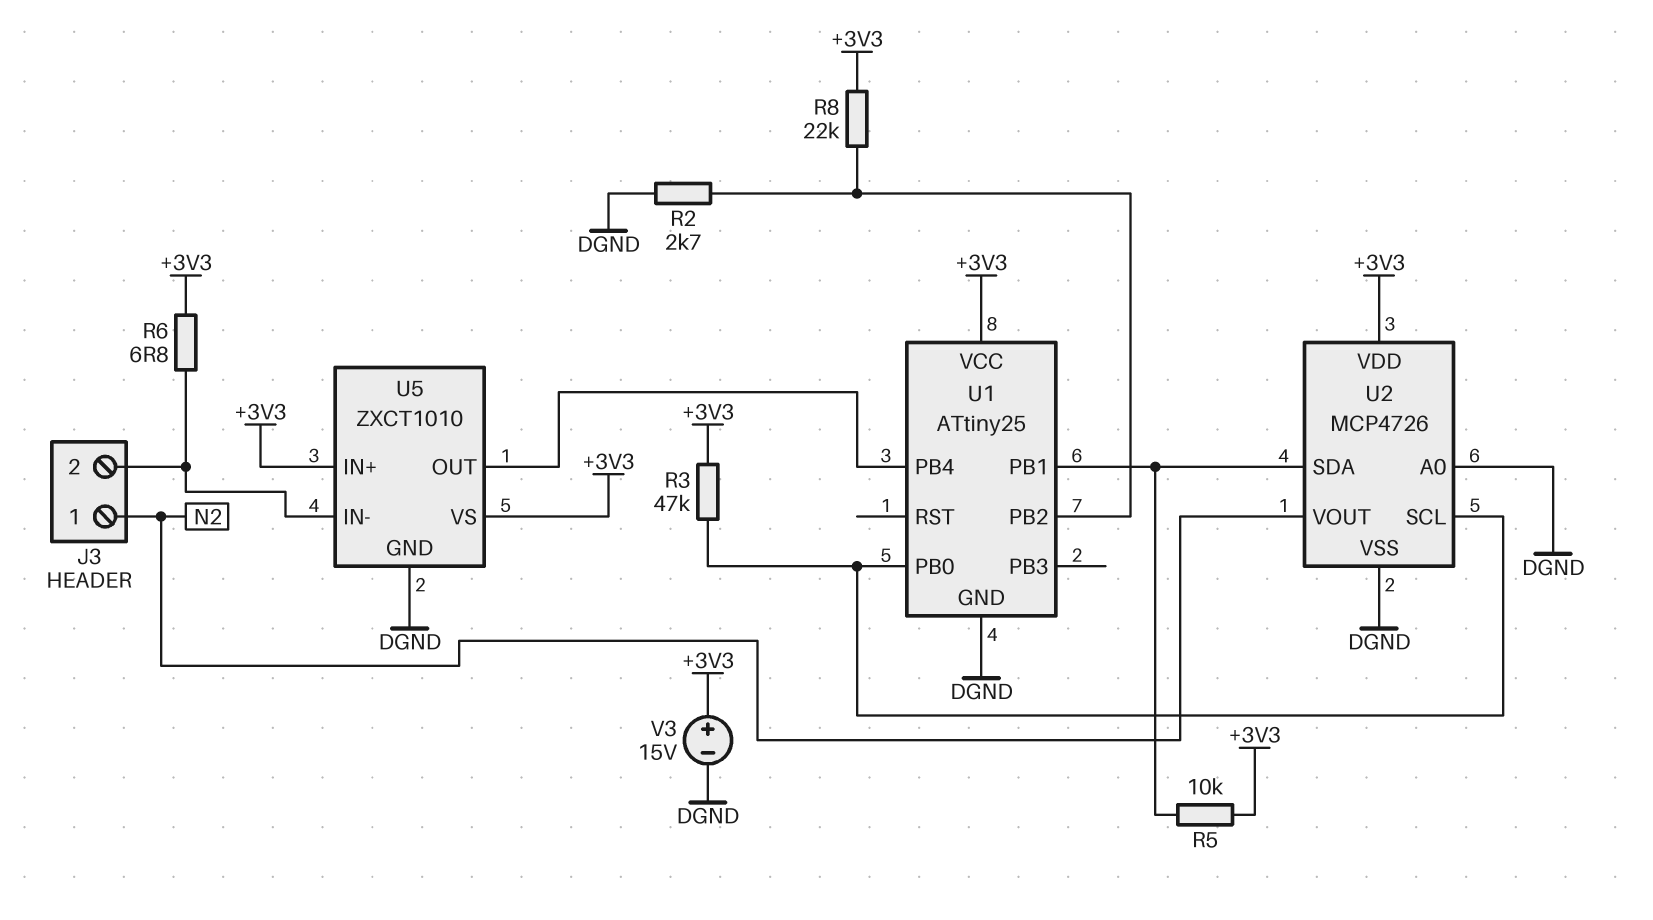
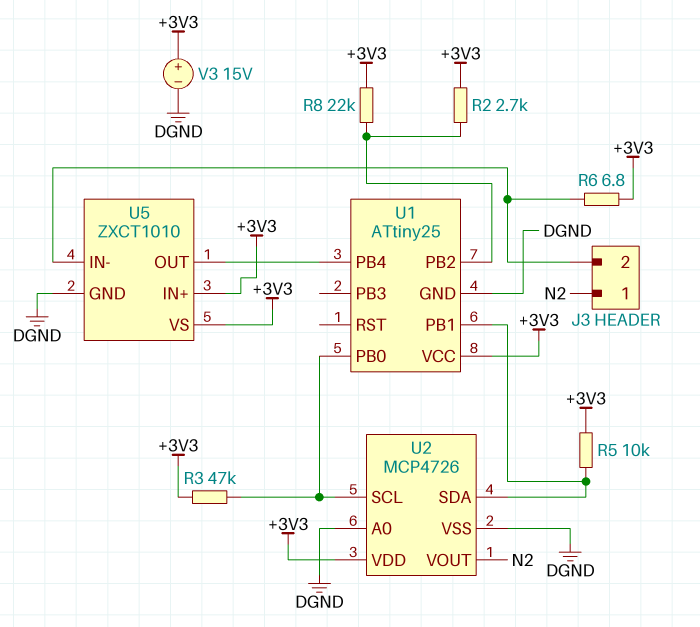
R2: 2.7k (DGND, U1/PB2) -> 2.7k (+3V3, U1/PB2)

